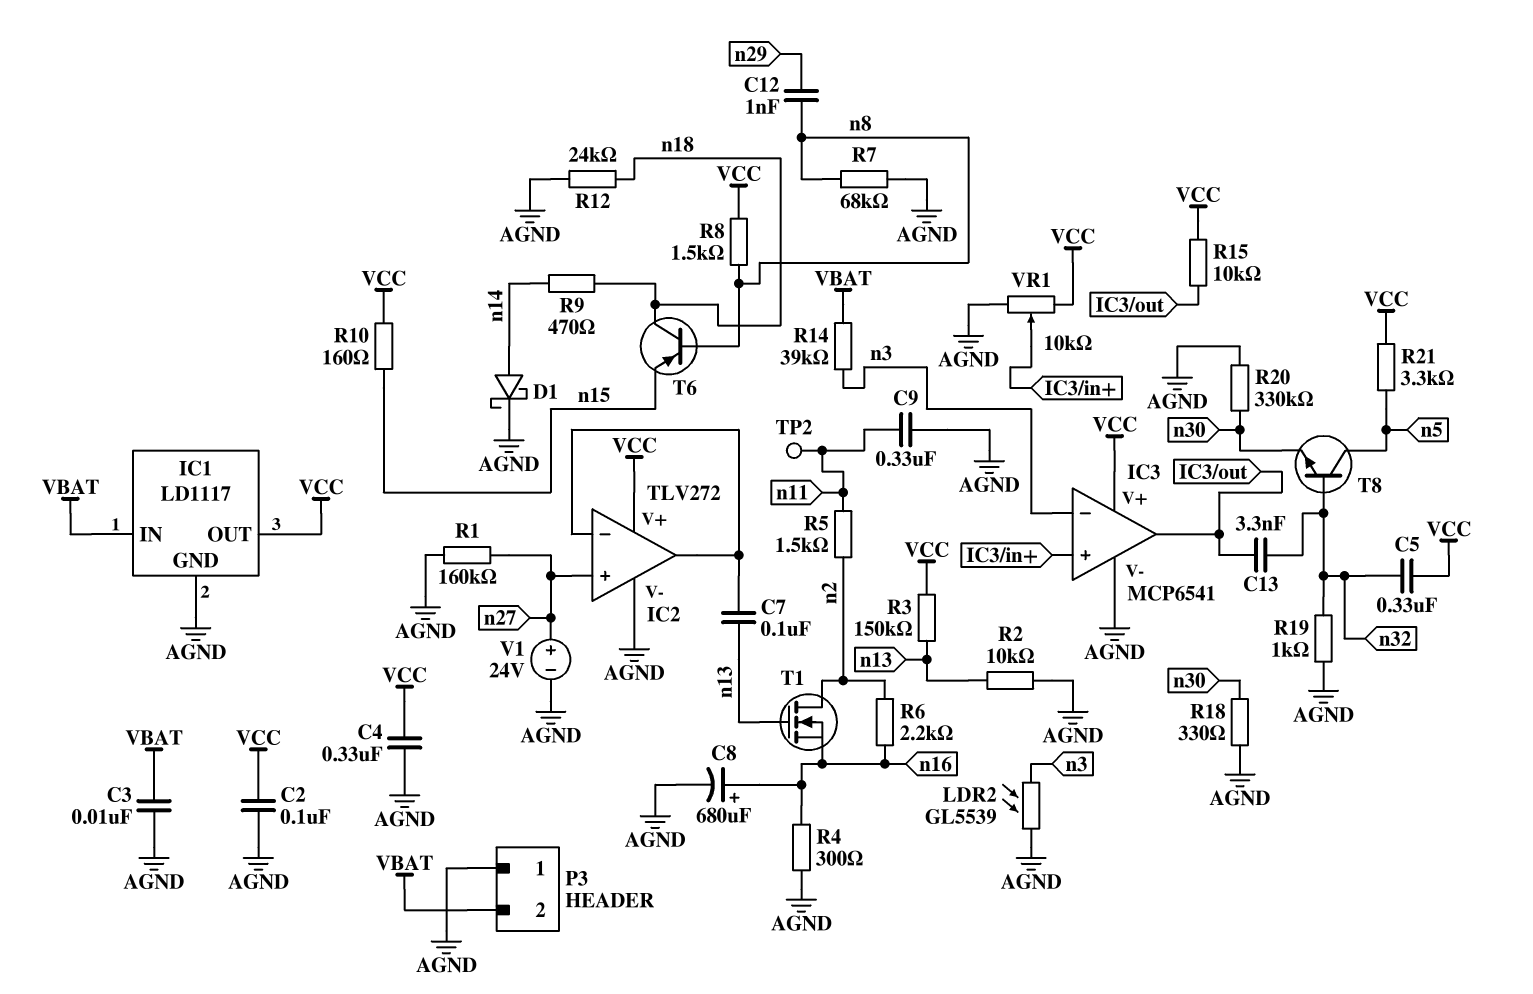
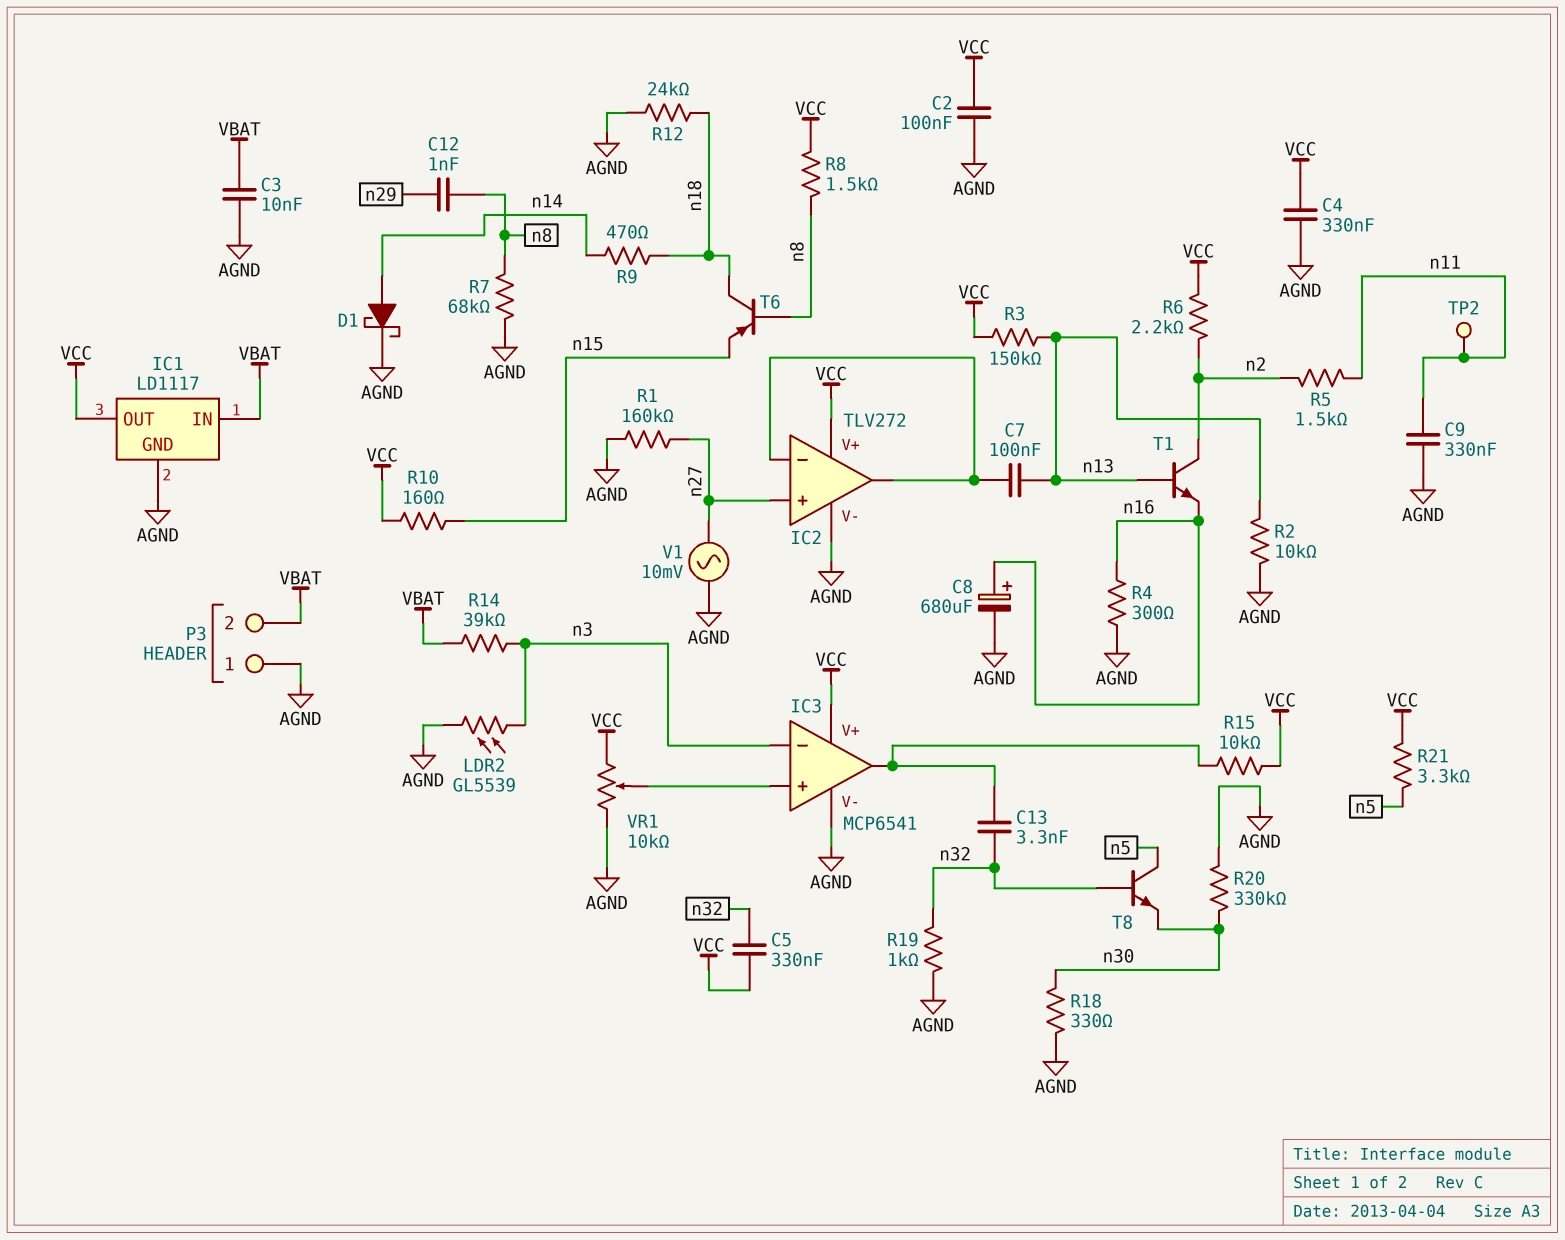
R6: 2.2k (n2, n16) -> 2.2k (VCC, n2)
T1: NMOS (G n13, D n2, S n16) -> NPN (B n13, C n2, E n16)
V1: 24V (plus n27, minus AGND) -> AC 10mV (AGND, n27)

